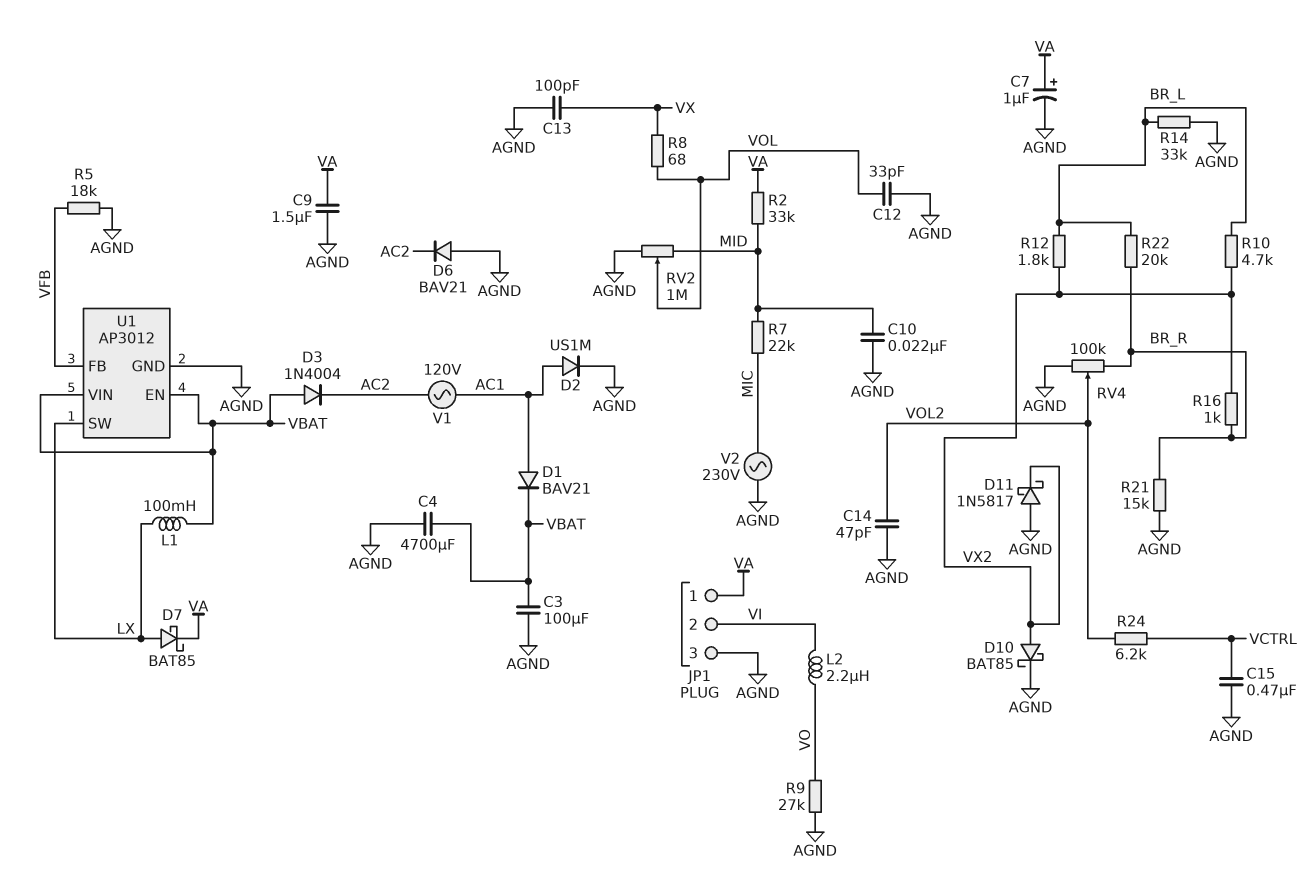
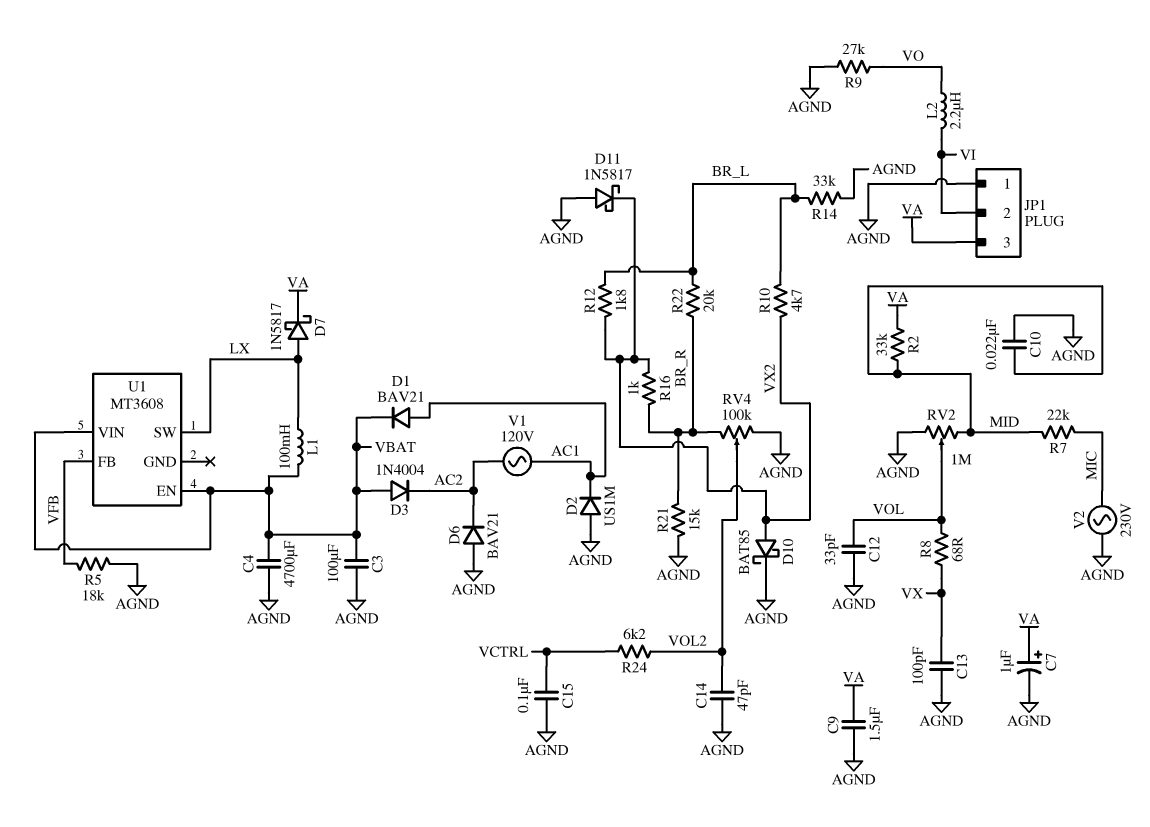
C15: 470nF (AGND, VCTRL) -> 100nF (AGND, VCTRL)
D2: diode US1M (A AC1, K AGND) -> diode US1M (A AGND, K AC1)
D7: schottky BAT85 (A LX, K VA) -> schottky 1N5817 (A LX, K VA)
JP1 pin 1: VA -> AGND
JP1 pin 3: AGND -> VA
U1: AP3012 -> MT3608
U1 pin GND: AGND -> none

